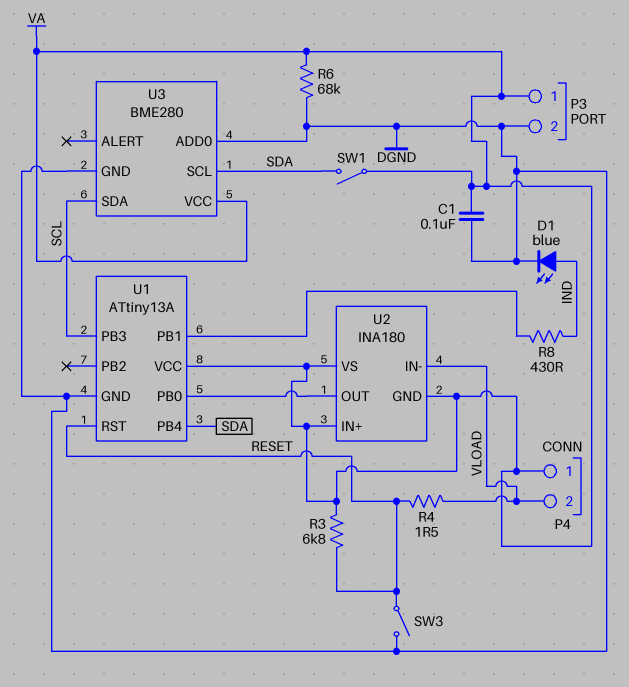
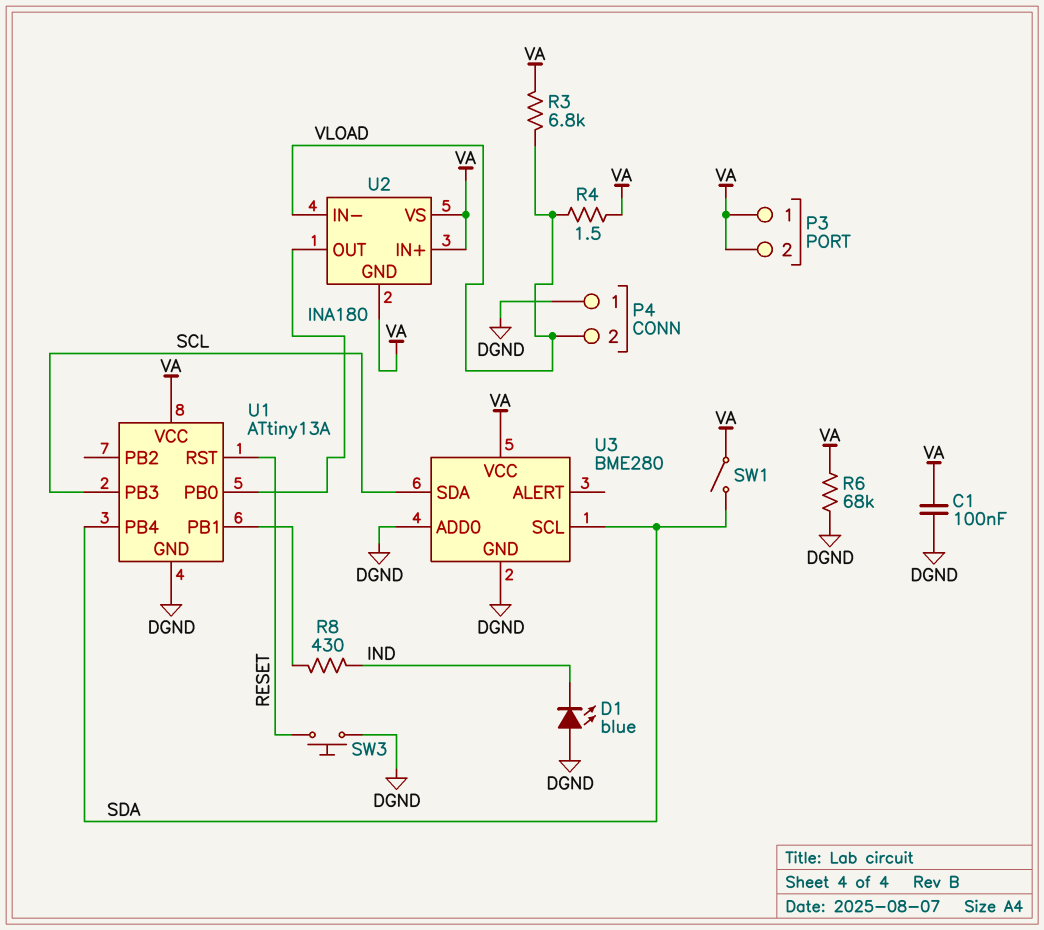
D1: LED blue (A IND, K DGND) -> LED blue (A DGND, K IND)
P3 pin 2: DGND -> VA
P4 pin 1: VA -> DGND
R3: 6.8k (RESET, VA) -> 6.8k (VA, VLOAD)
R4: 1.5 (RESET, VLOAD) -> 1.5 (VA, VLOAD)
SW3: switch (DGND, RESET) -> button (DGND, RESET)

